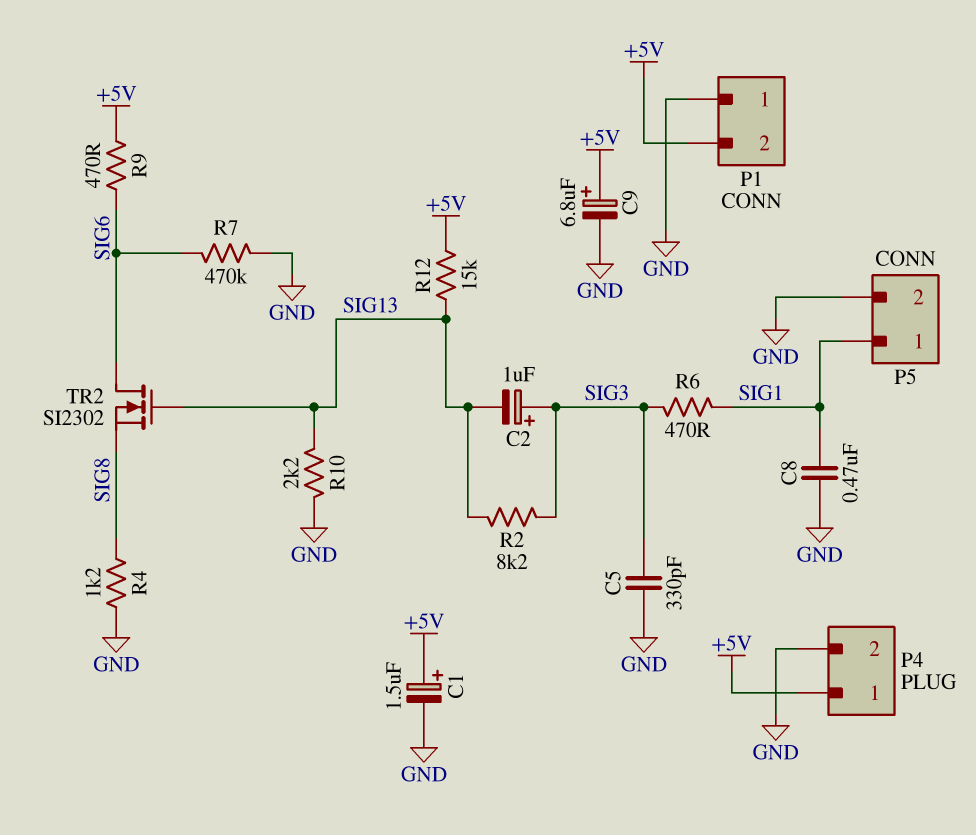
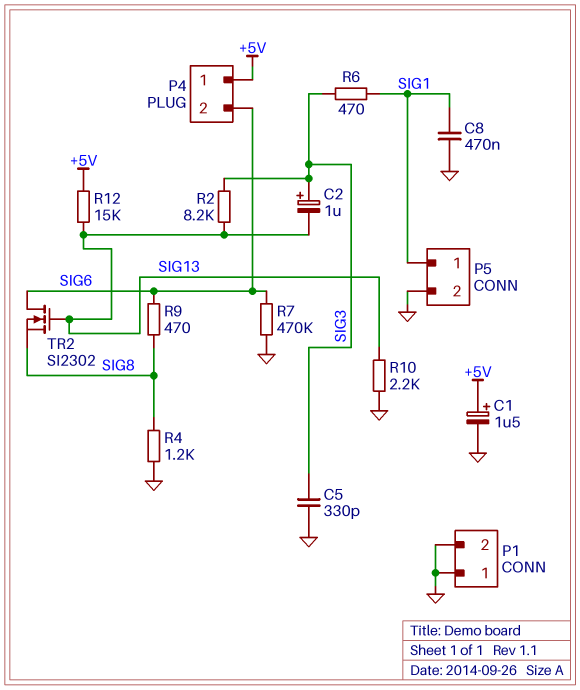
C9: 6.8uF (plus +5V, minus GND) -> none
P1 pin 2: +5V -> GND
P4 pin 2: GND -> SIG6
R9: 470 (+5V, SIG6) -> 470 (SIG6, SIG8)

